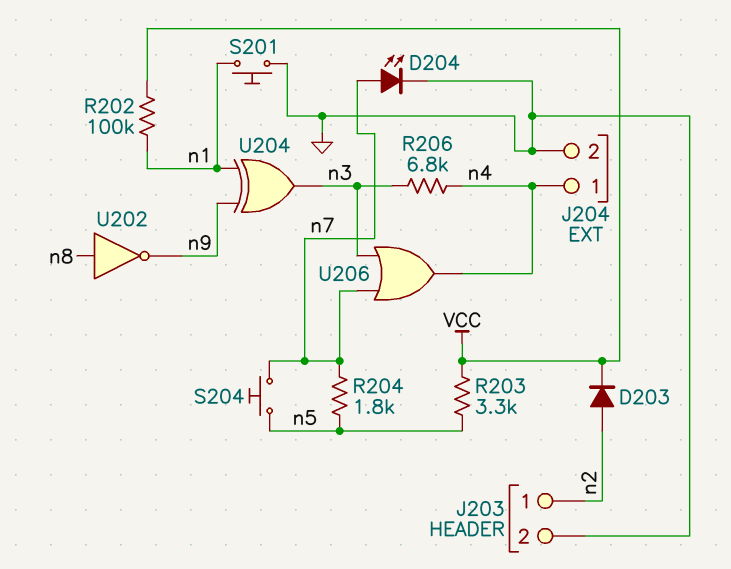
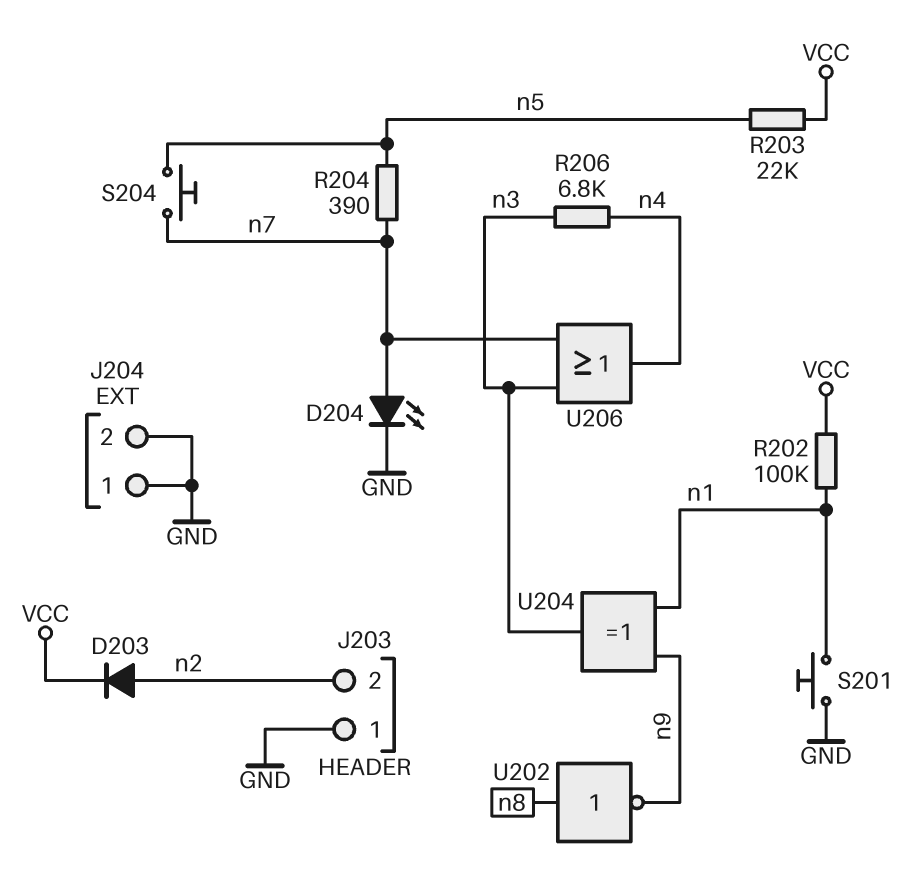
J203 pin 1: n2 -> GND
J203 pin 2: GND -> n2
J204 pin 1: n4 -> GND
R203: 3.3k (VCC, n5) -> 22k (VCC, n5)
R204: 1.8k (n5, n7) -> 390 (n5, n7)

